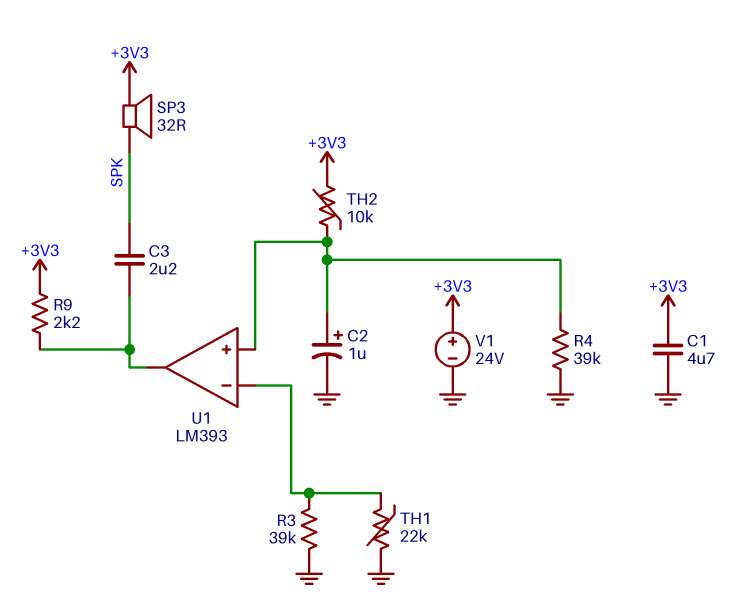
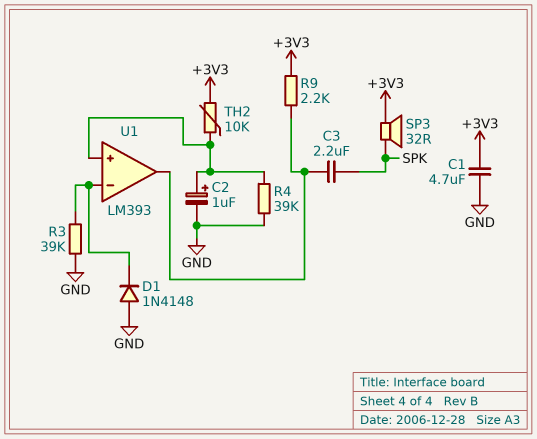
D1: none -> diode 1N4148 (A GND, K U1/in-)
TH1: 22k (GND, U1/in-) -> none
V1: 24V (plus +3V3, minus GND) -> none

